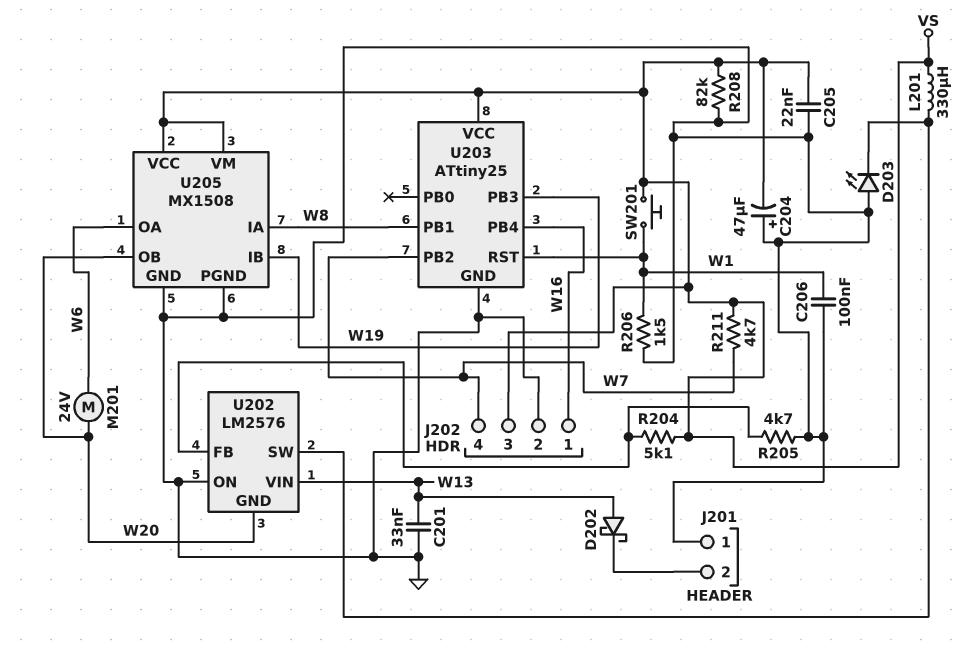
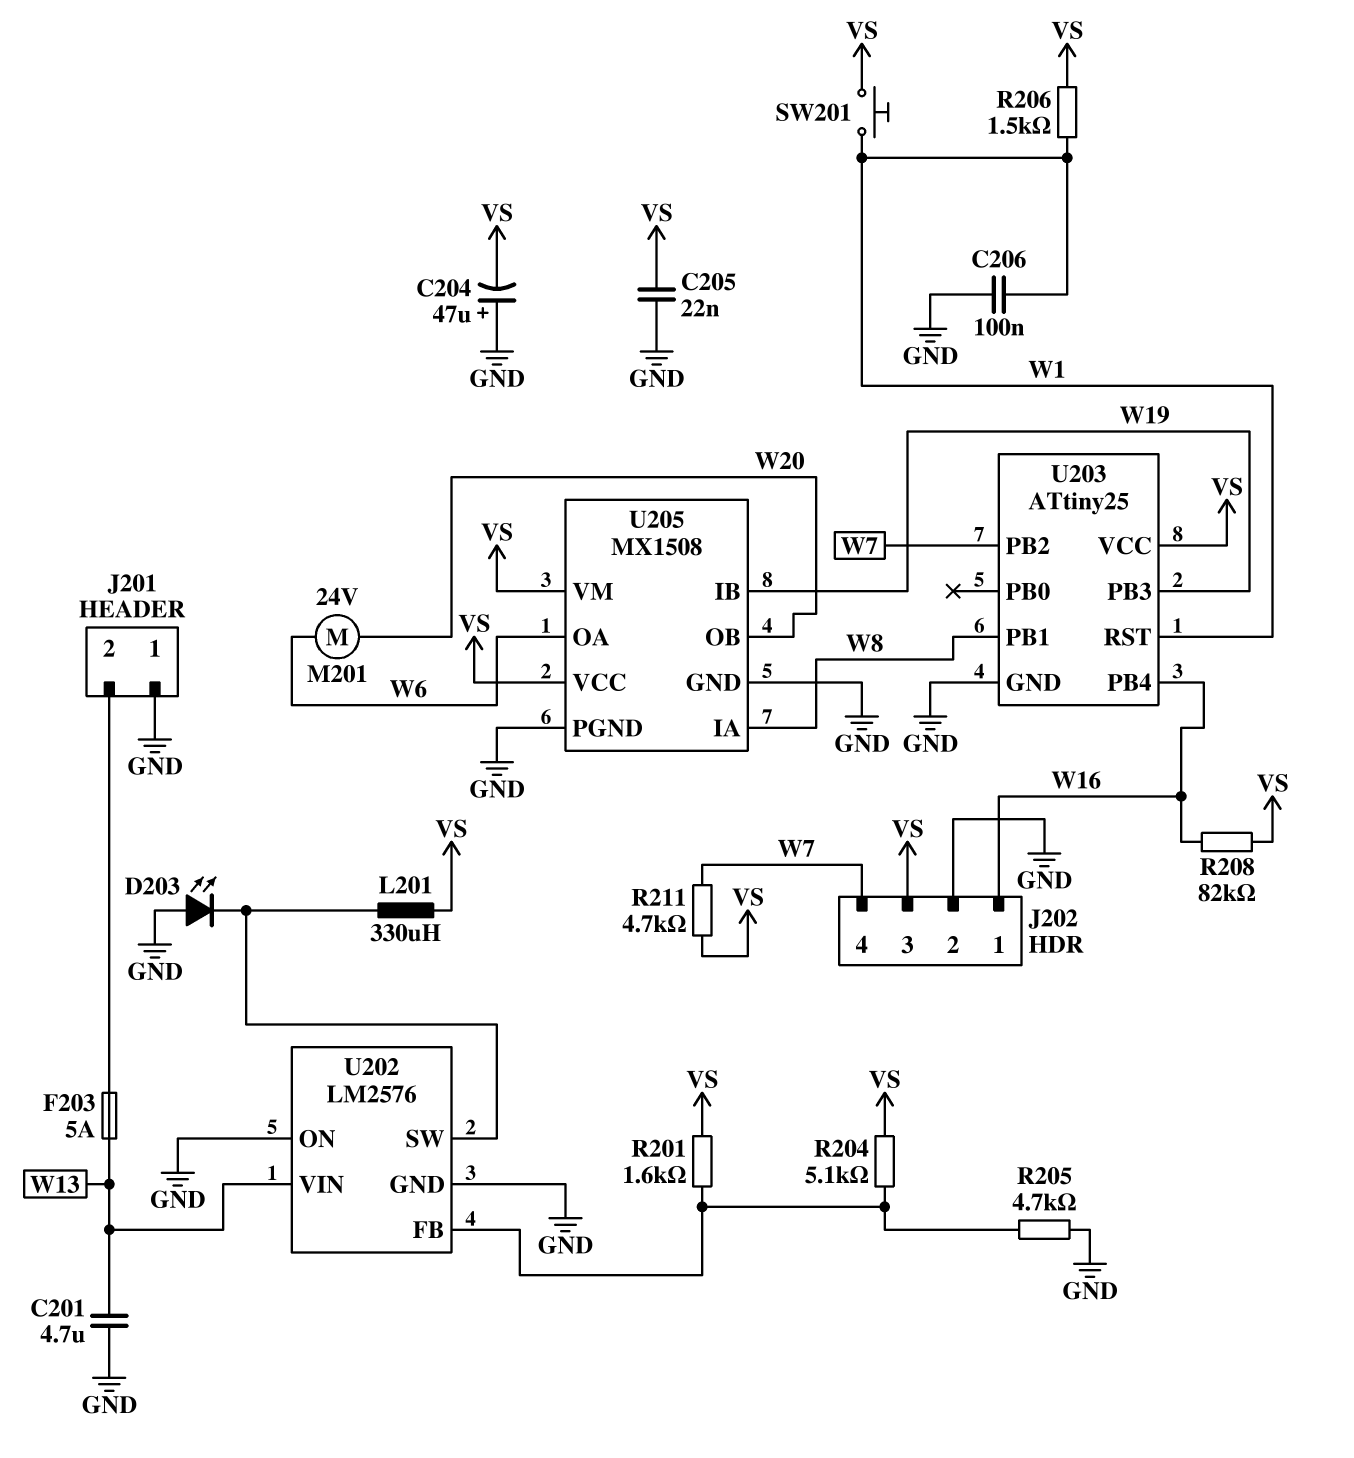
C201: 33nF (GND, W13) -> 4.7uF (GND, W13)
D202: schottky (A W13, K J201/2) -> none
F203: none -> 5A (J201/2, W13)
R201: none -> 1.6k (U202/FB, VS)
R206: 1.5k (GND, W1) -> 1.5k (VS, W1)
R208: 82k (GND, VS) -> 82k (VS, W16)
U202 pin GND: W20 -> GND

